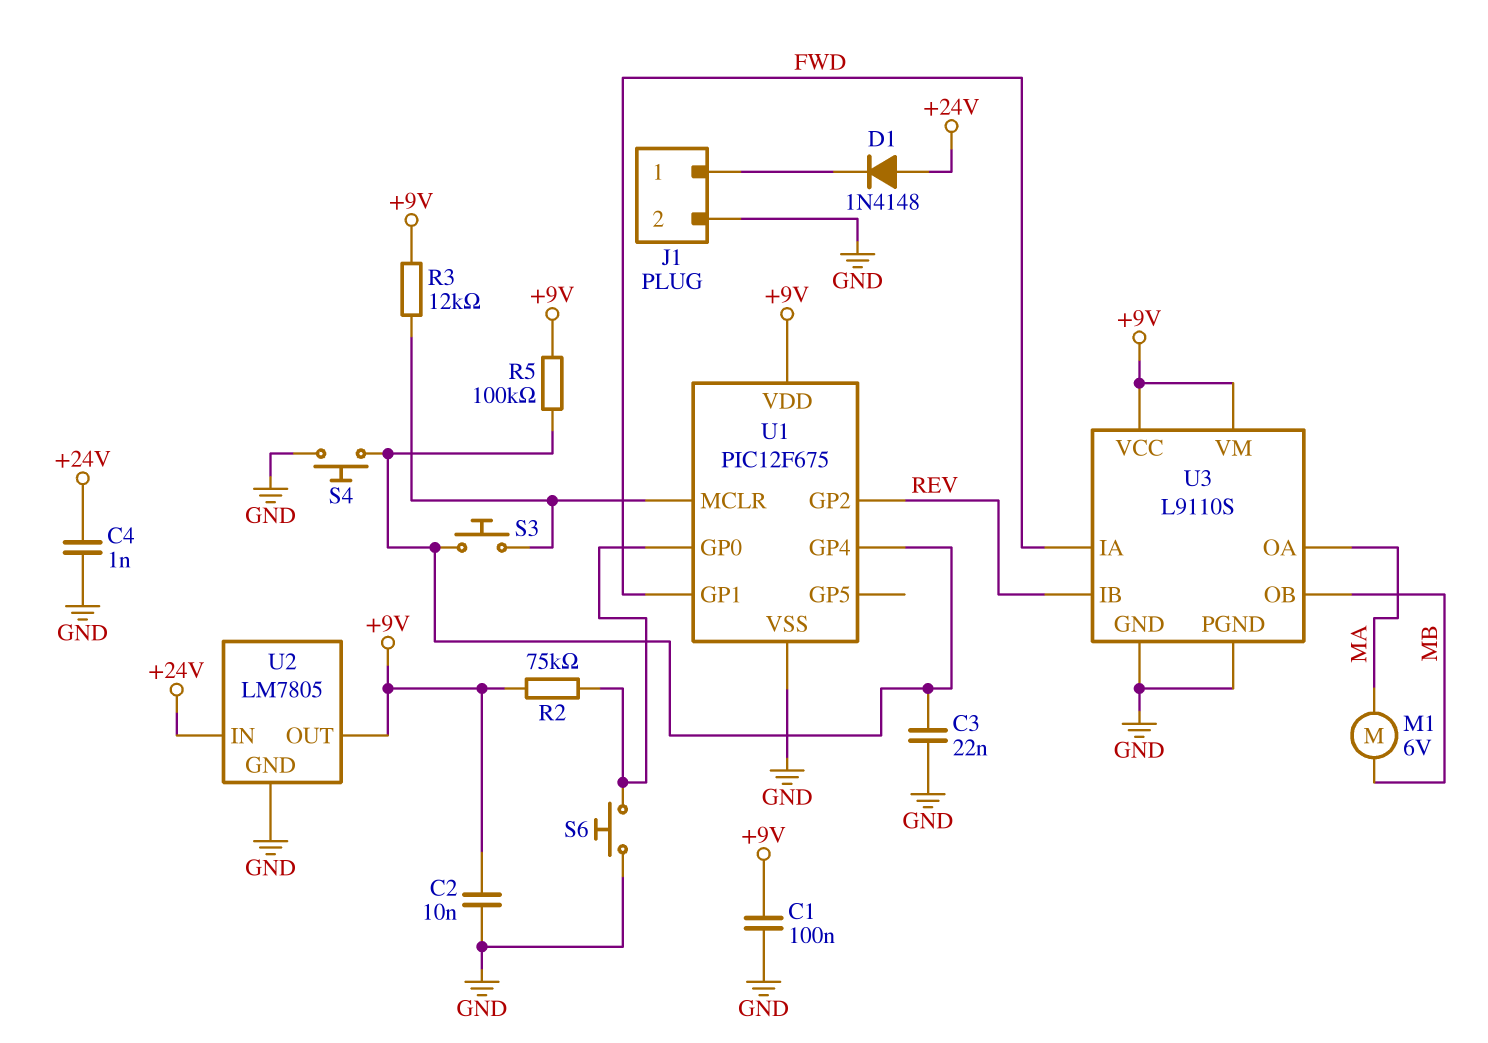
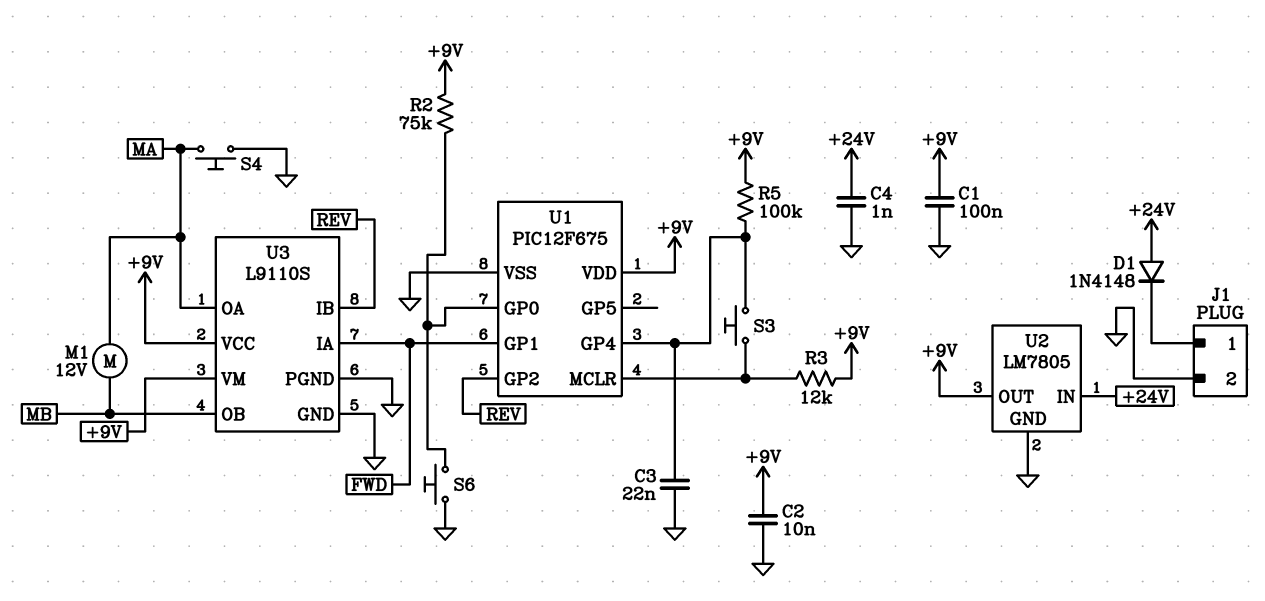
M1: motor 6V (MA, MB) -> motor 12V (MA, MB)
S4: button (GND, U1/GP4) -> button (GND, MA)

